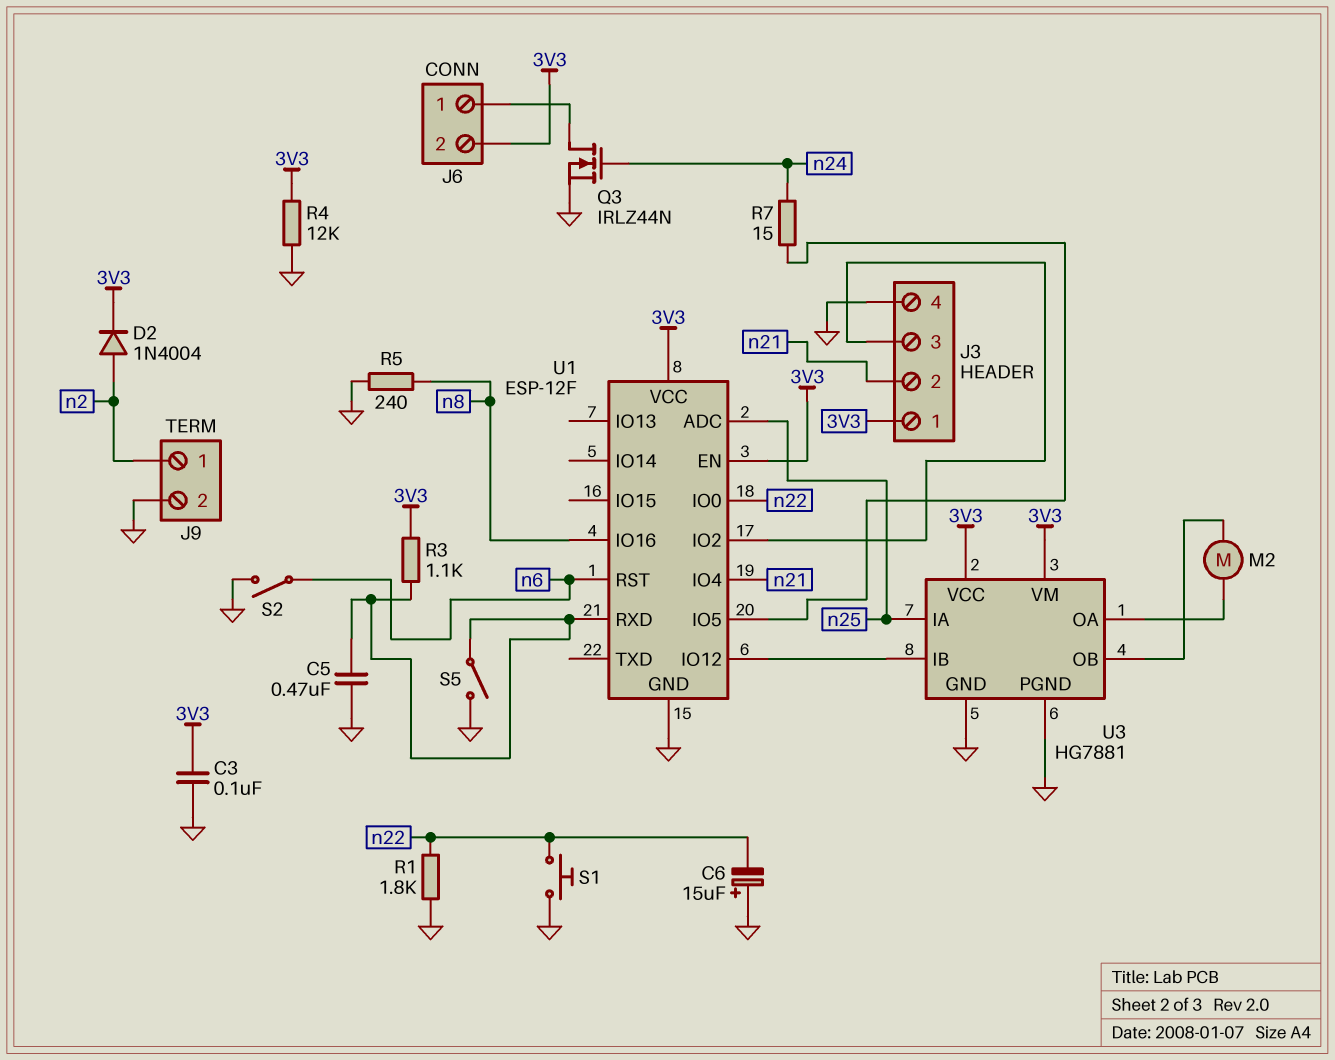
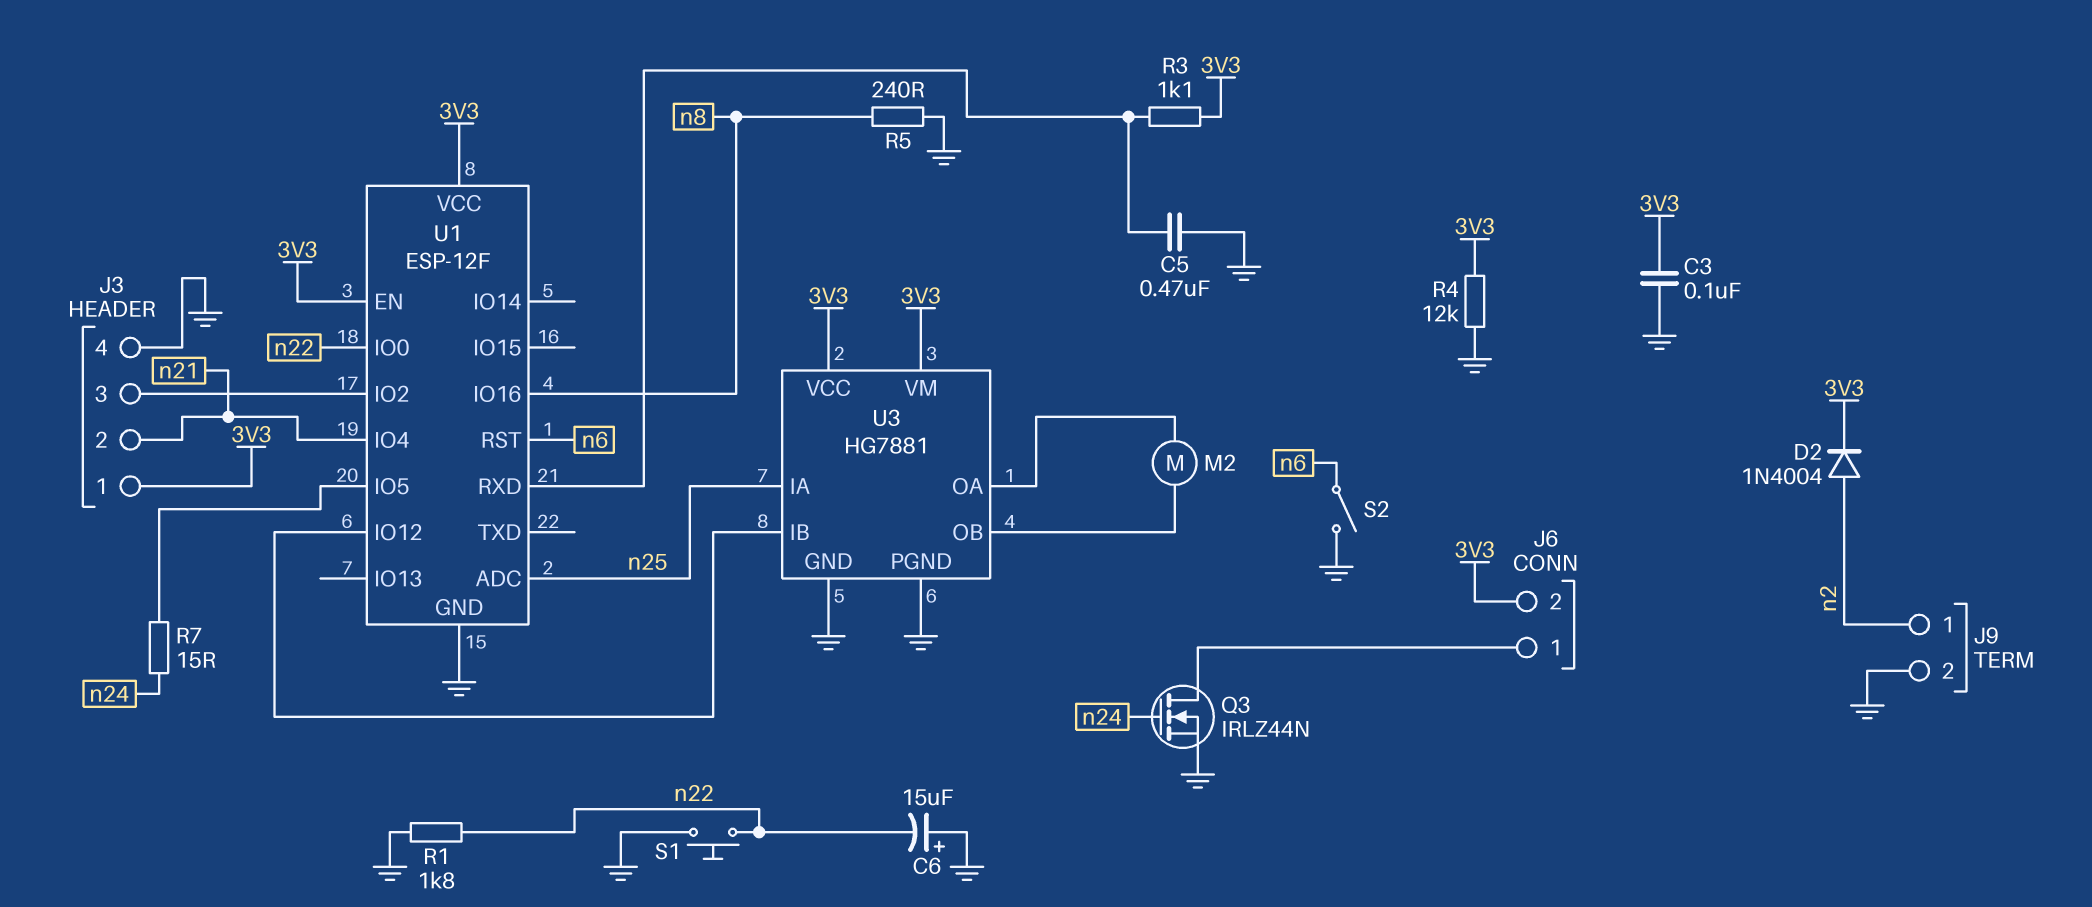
S5: switch (GND, U1/RXD) -> none

